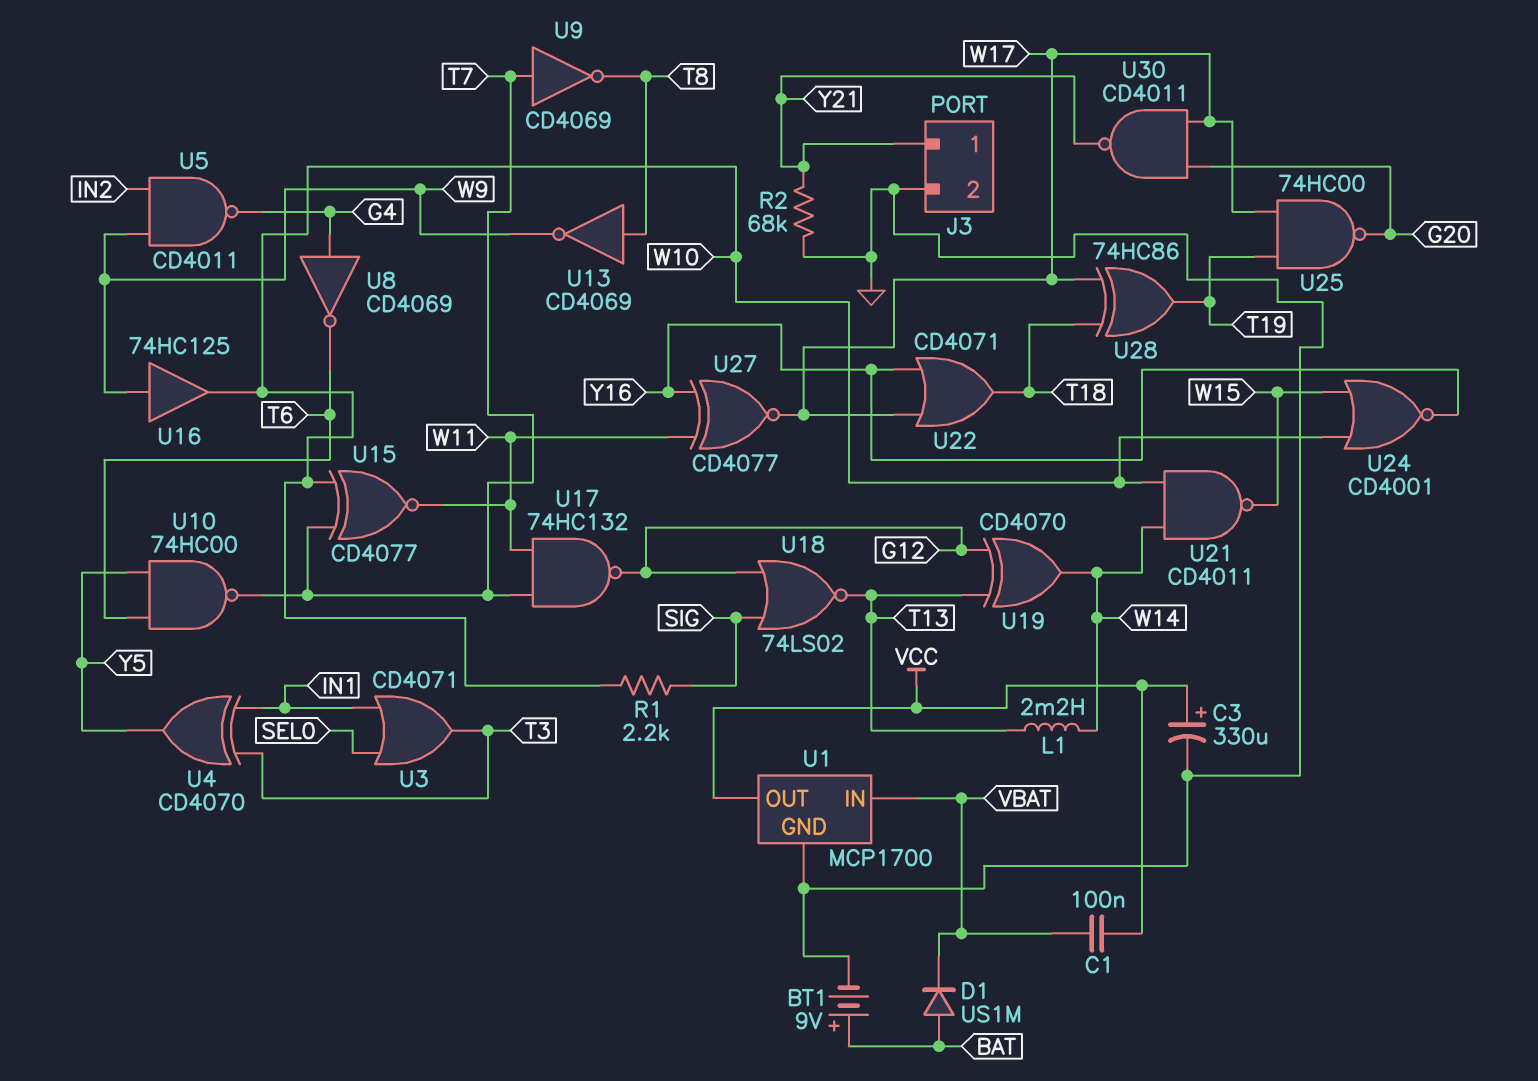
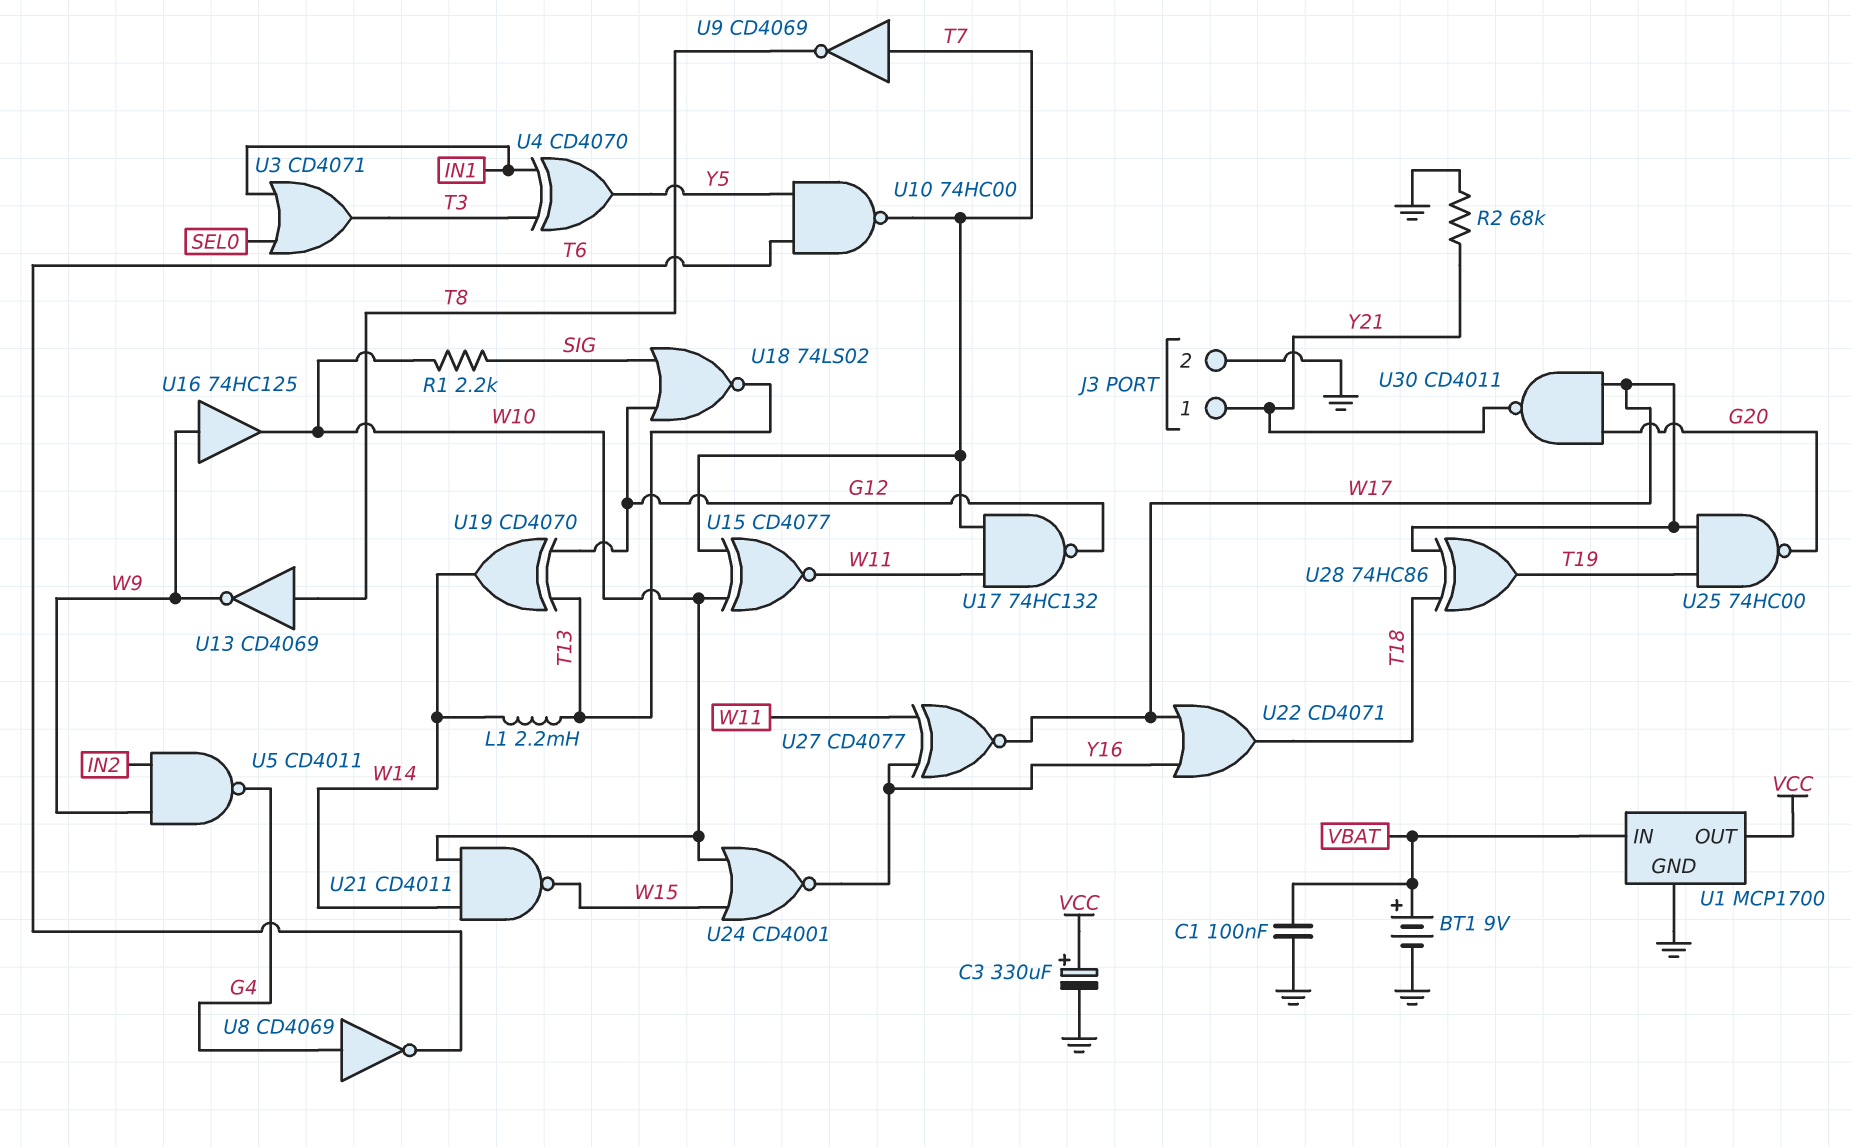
BT1: 9V (plus BAT, minus GND) -> 9V (plus VBAT, minus GND)
C1: 100nF (VBAT, VCC) -> 100nF (GND, VBAT)
D1: diode US1M (A BAT, K VBAT) -> none

